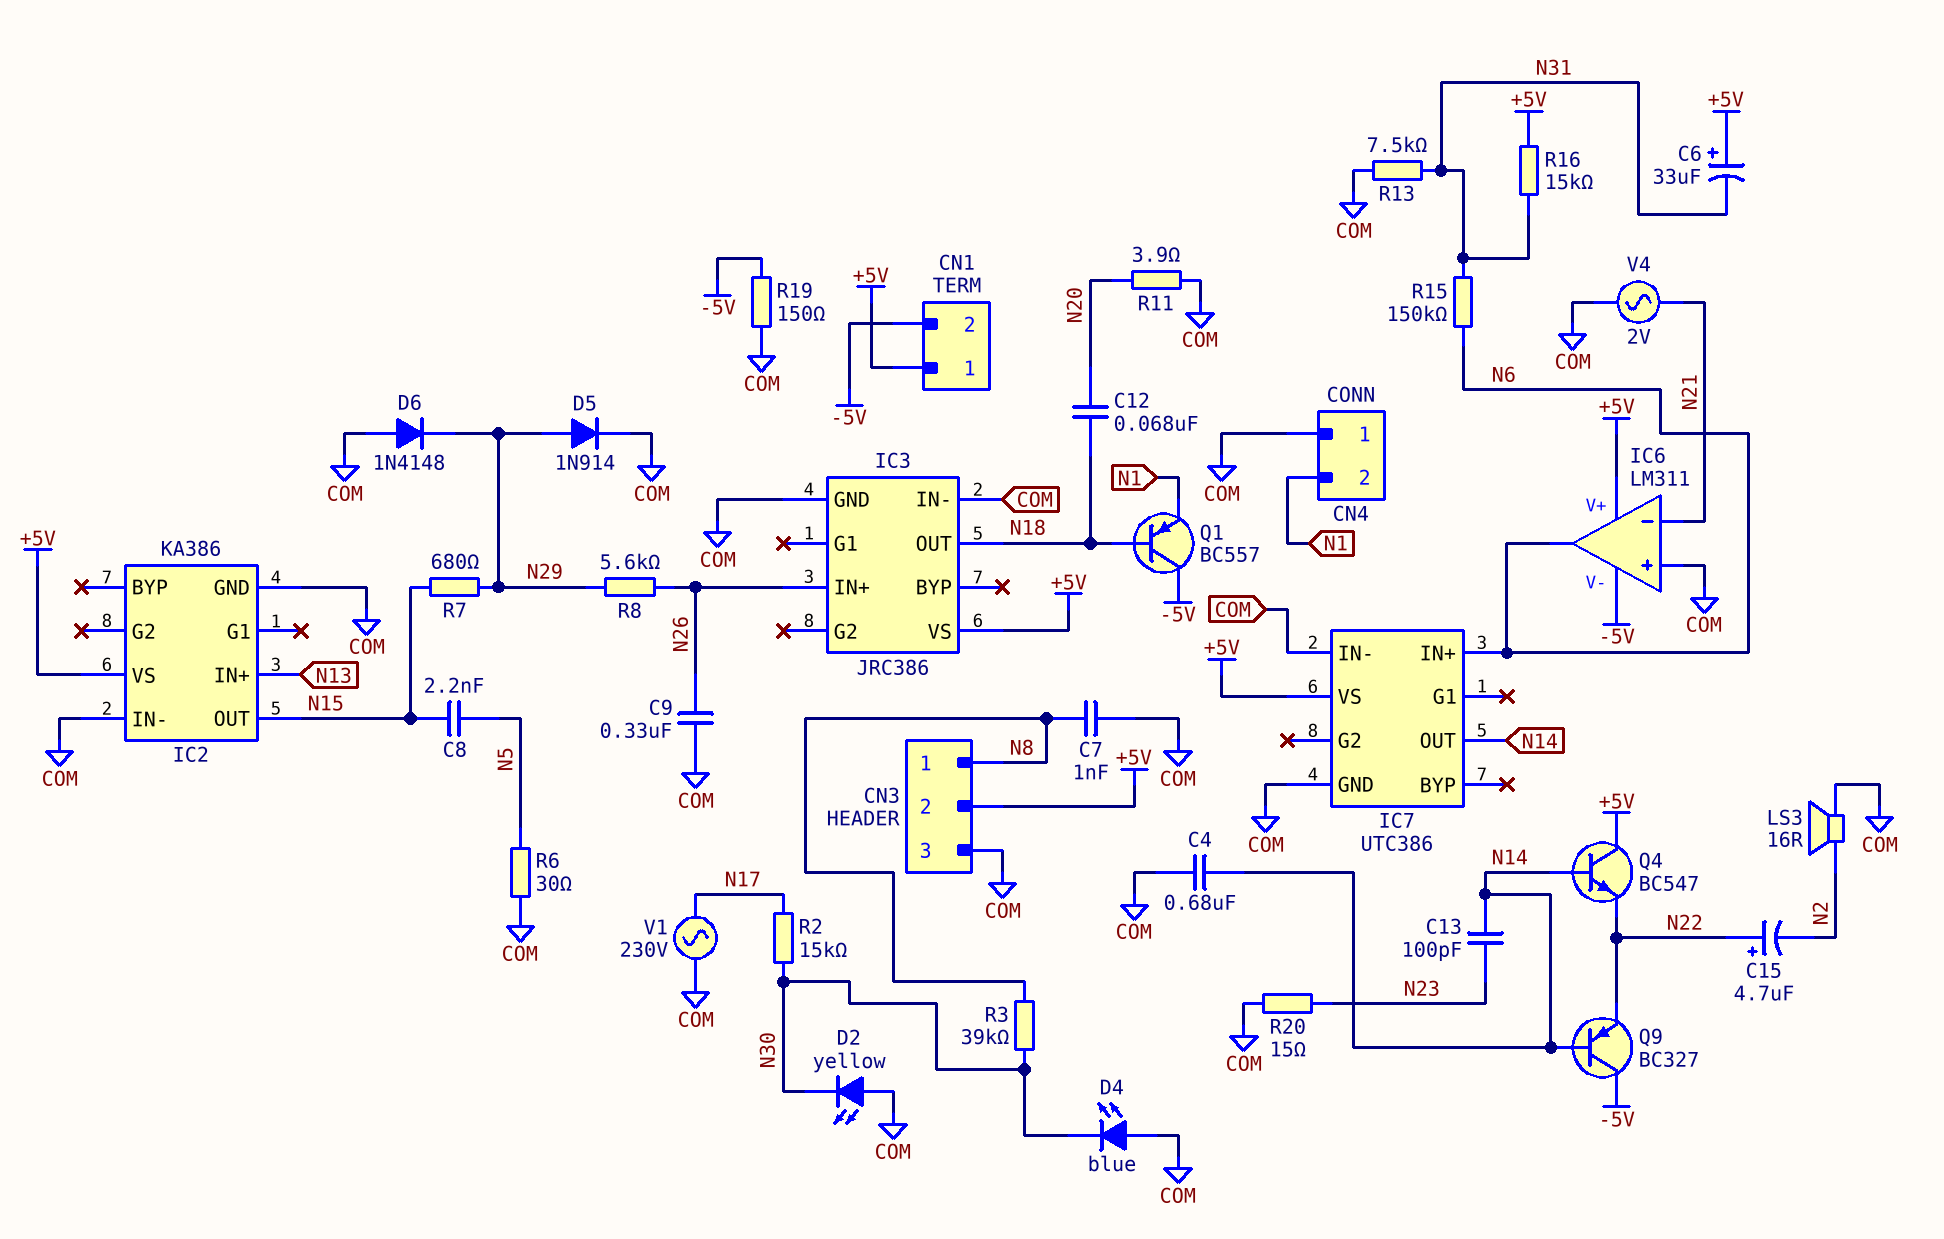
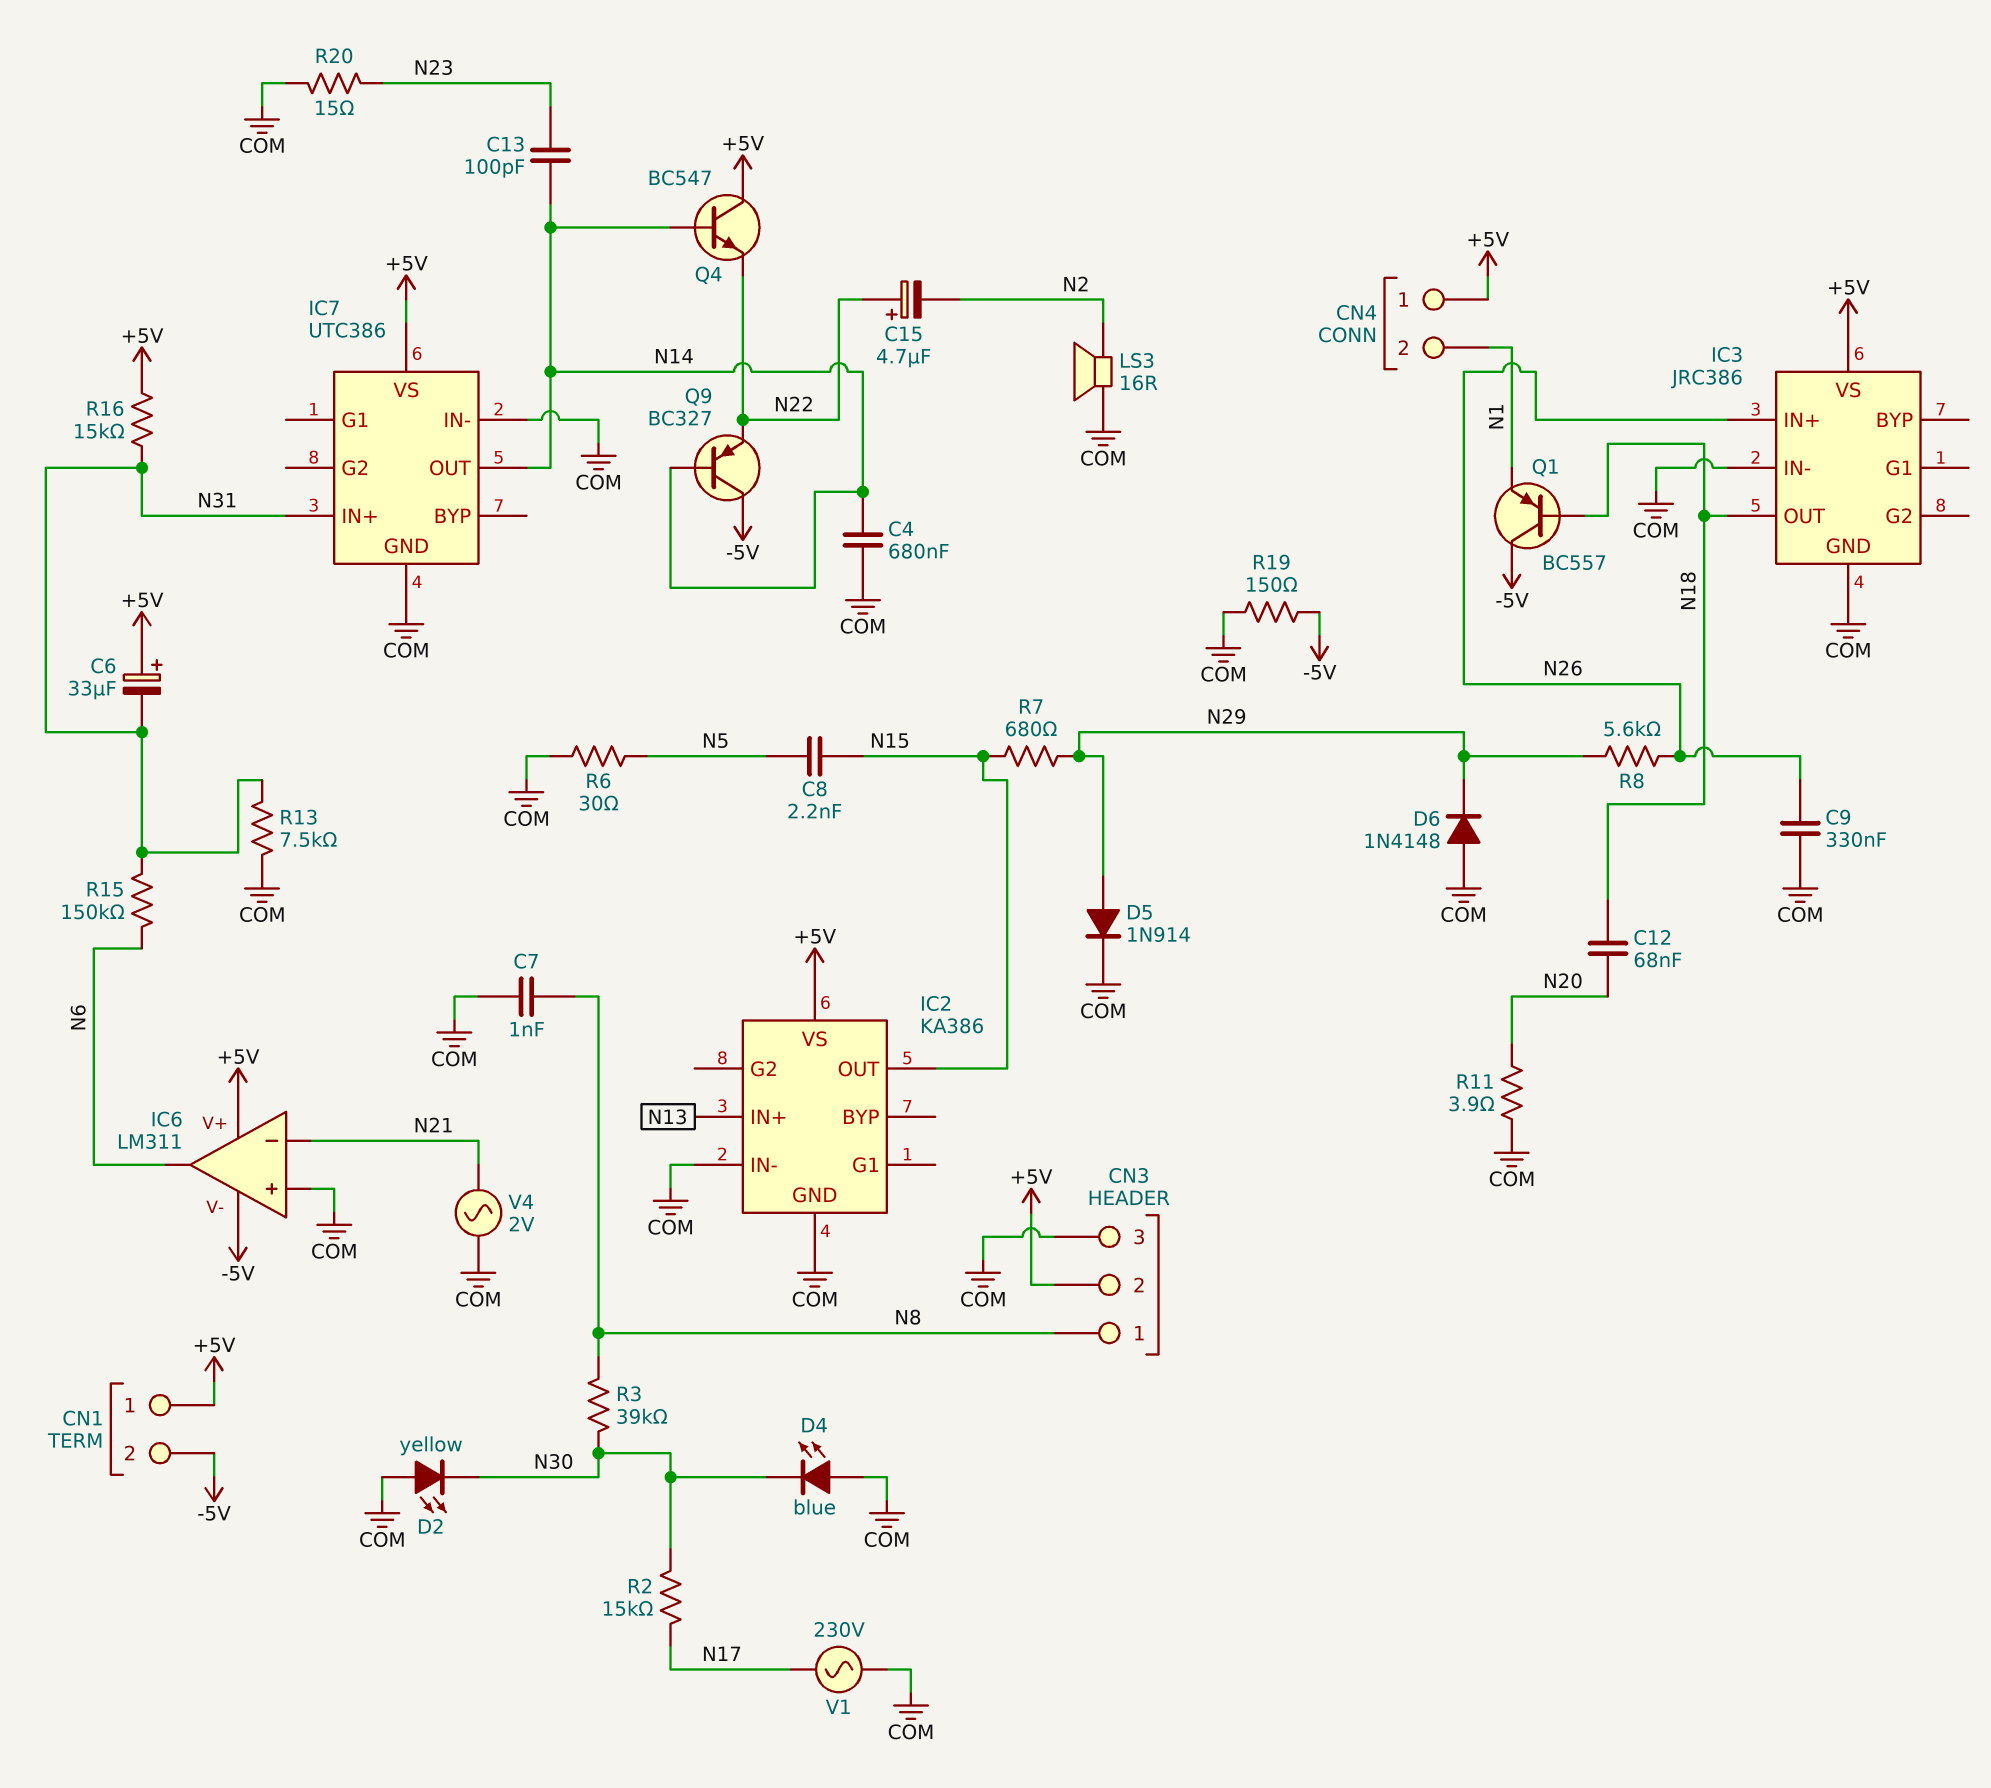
CN4 pin 1: COM -> +5V
IC7 pin IN+: N6 -> N31

